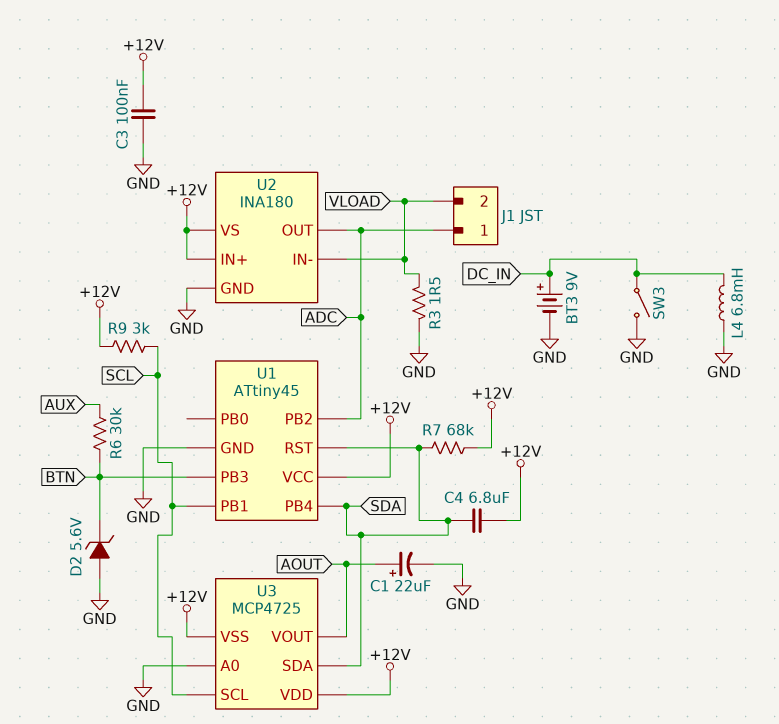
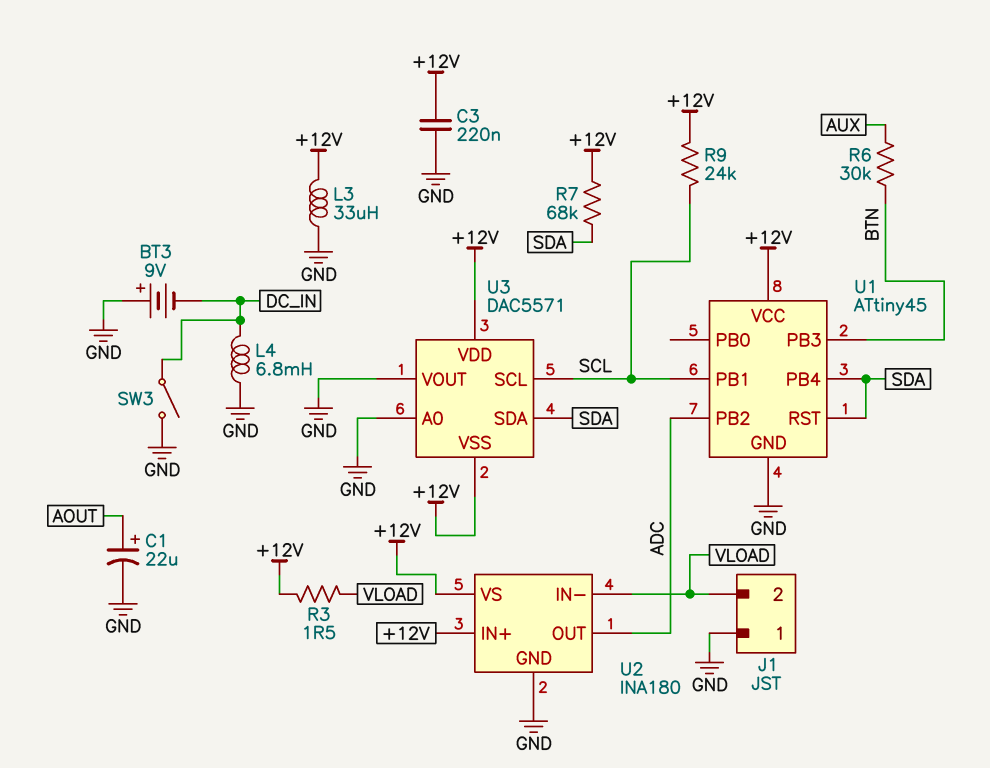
BT3: 9V (plus DC_IN, minus GND) -> 9V (plus GND, minus DC_IN)
C3: 100nF (+12V, GND) -> 220nF (+12V, GND)
C4: 6.8uF (+12V, SDA) -> none
D2: zener 5.6V (A GND, K BTN) -> none
J1 pin 1: ADC -> GND
L3: none -> 33uH (+12V, GND)
R3: 1.5 (GND, VLOAD) -> 1.5 (+12V, VLOAD)
R9: 3k (+12V, SCL) -> 24k (+12V, SCL)
U3: MCP4725 -> DAC5571
U3 pin VOUT: AOUT -> GND

